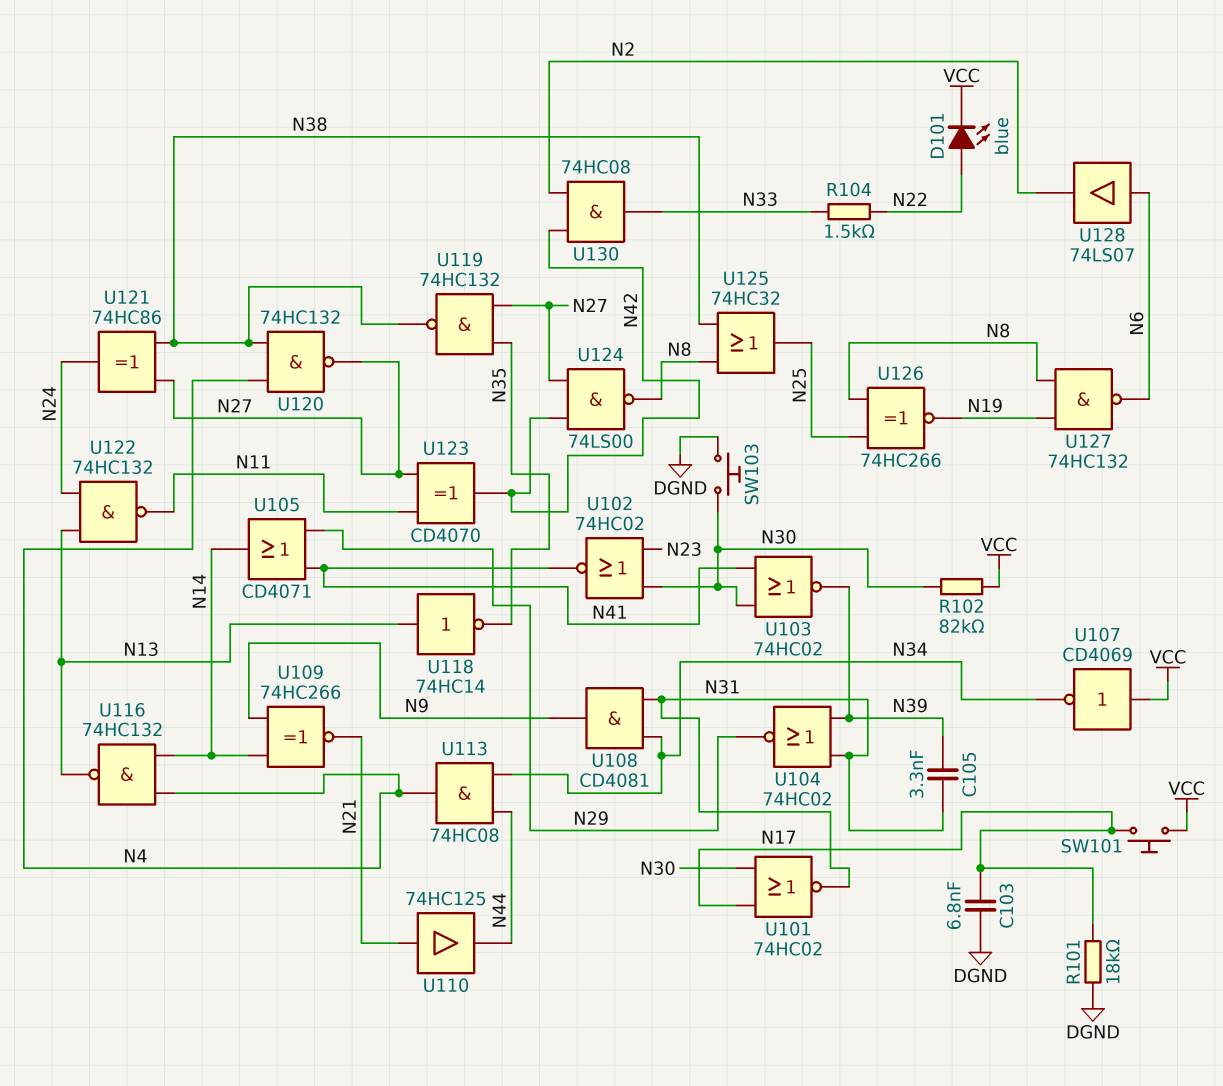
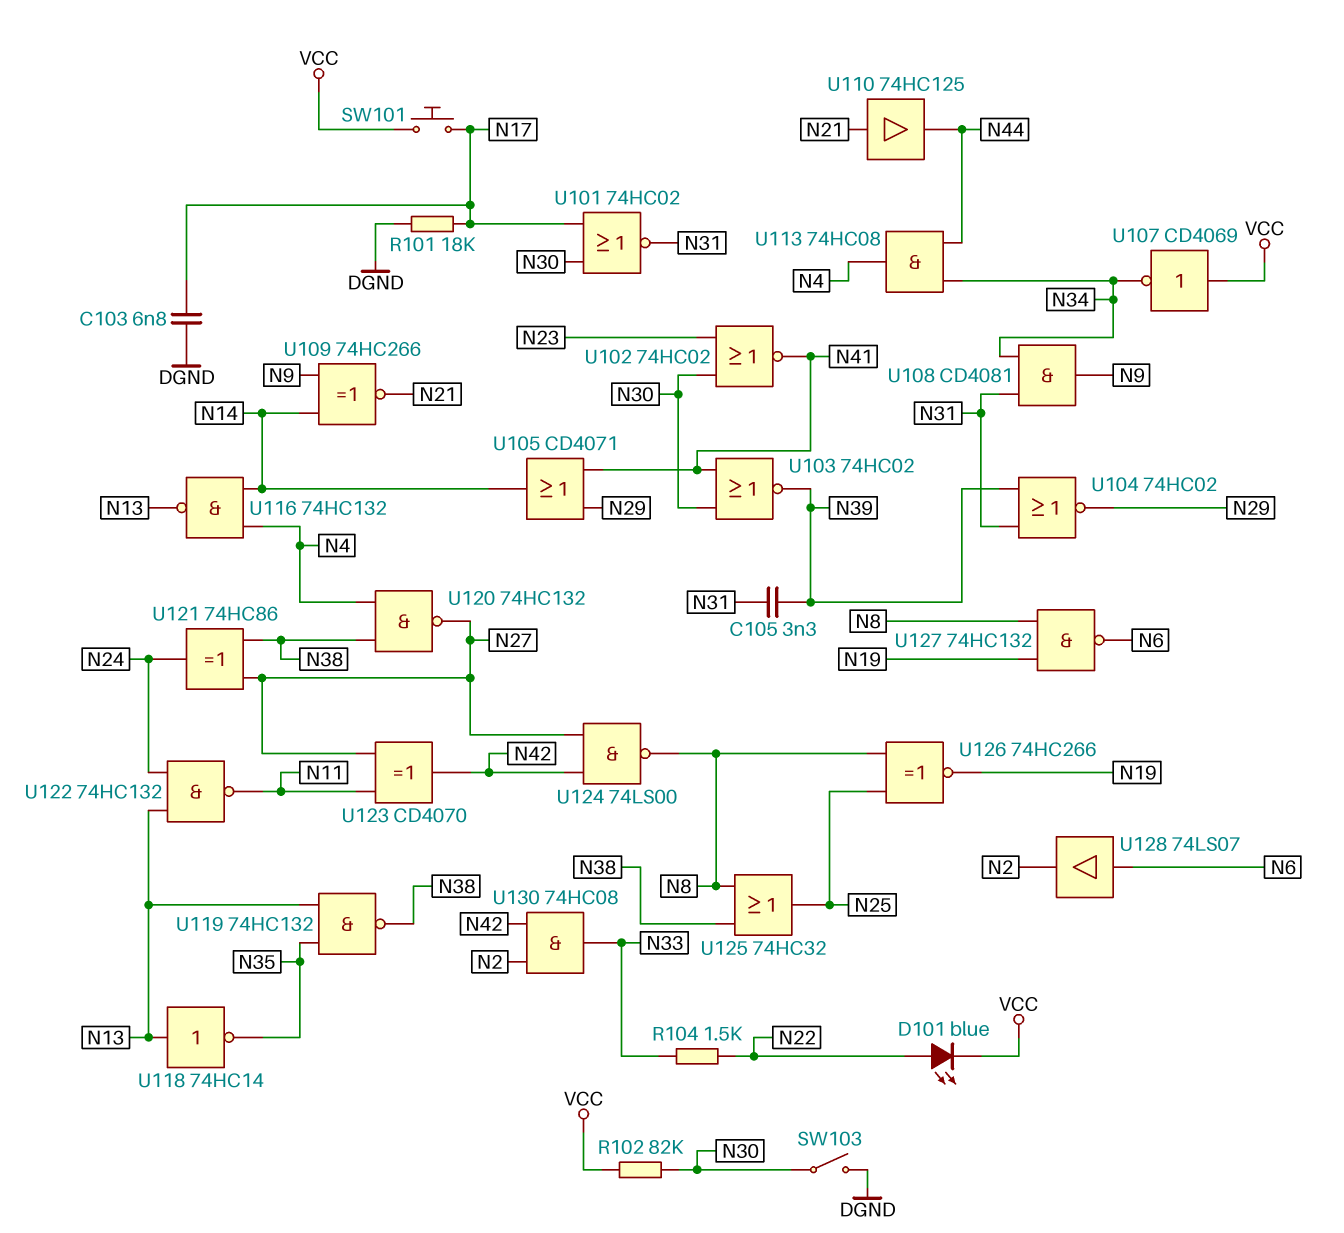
SW103: button (DGND, N30) -> switch (DGND, N30)
U119: NAND 74HC132 (in N27, in N35, out N38) -> NAND 74HC132 (in N13, in N35, out N38)

